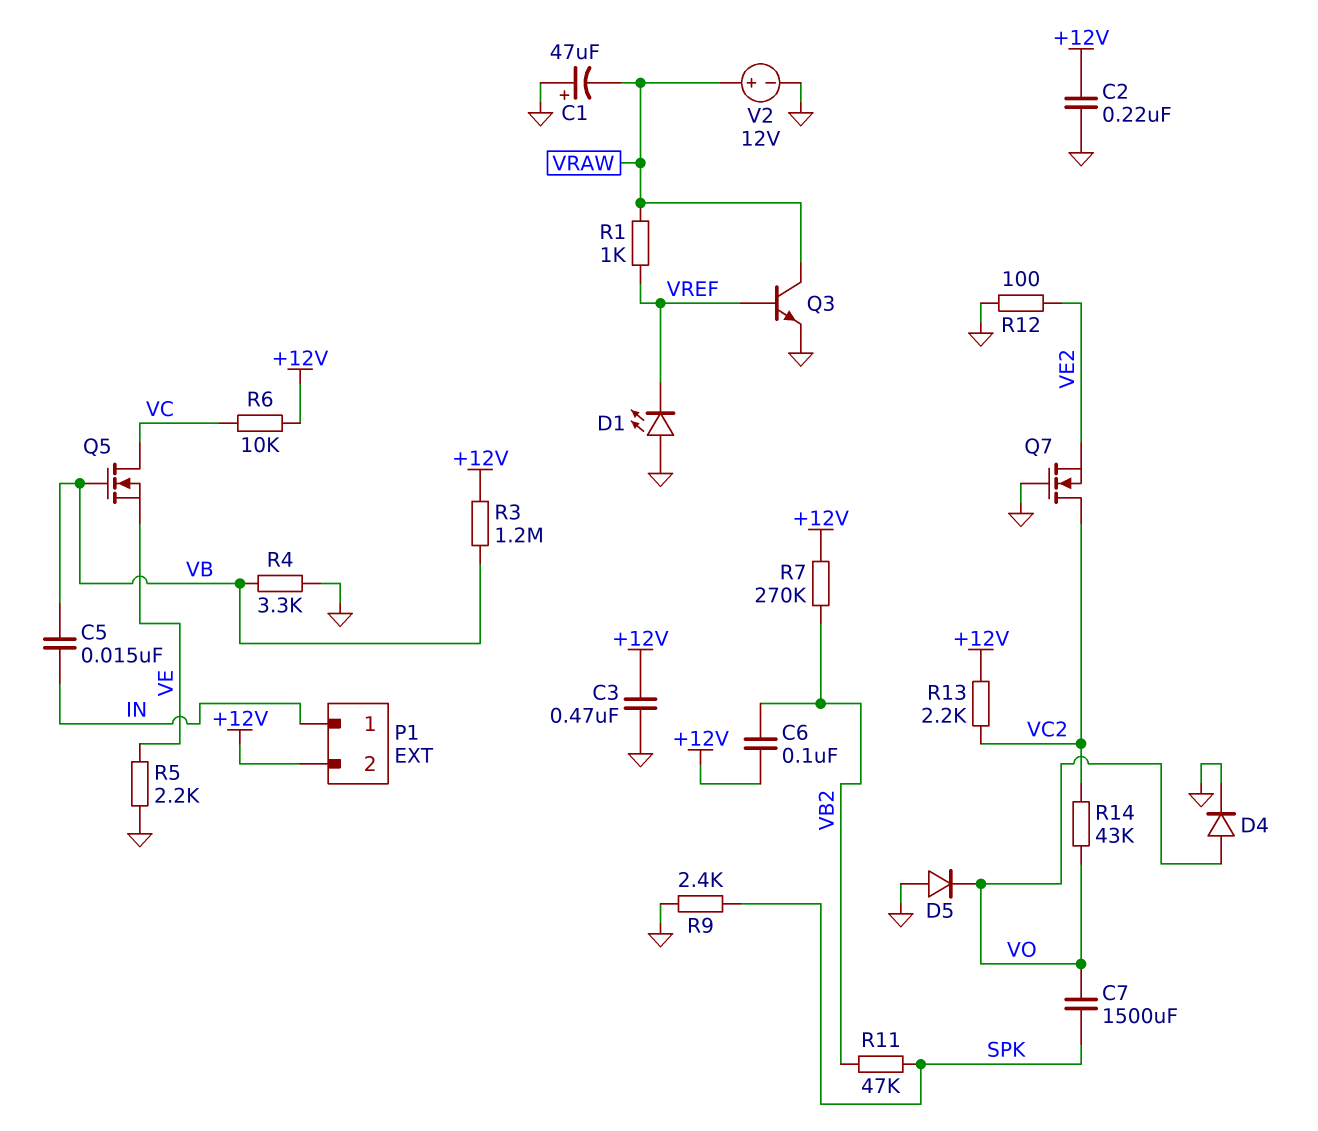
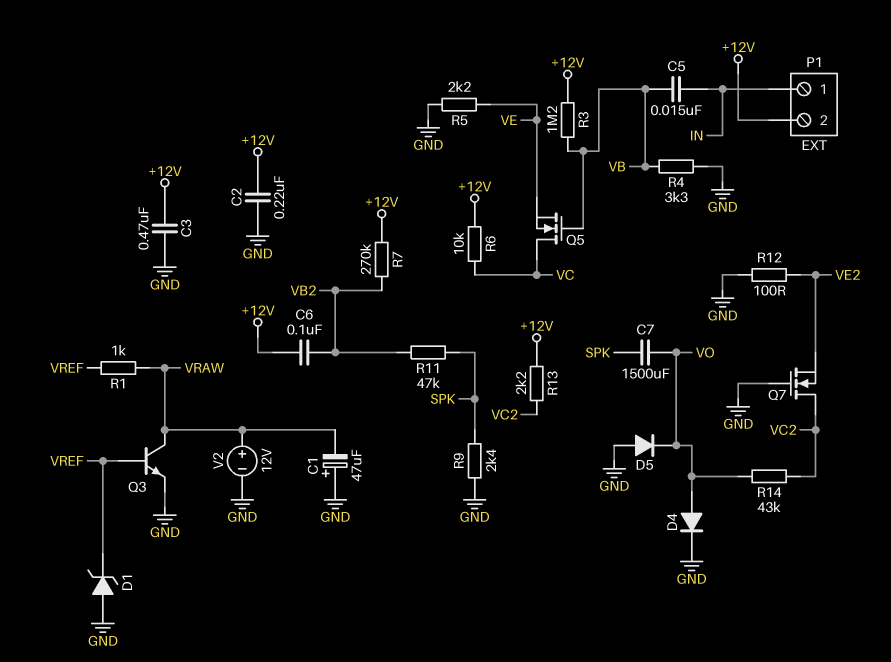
D1: LED (A GND, K VREF) -> zener (A GND, K VREF)

